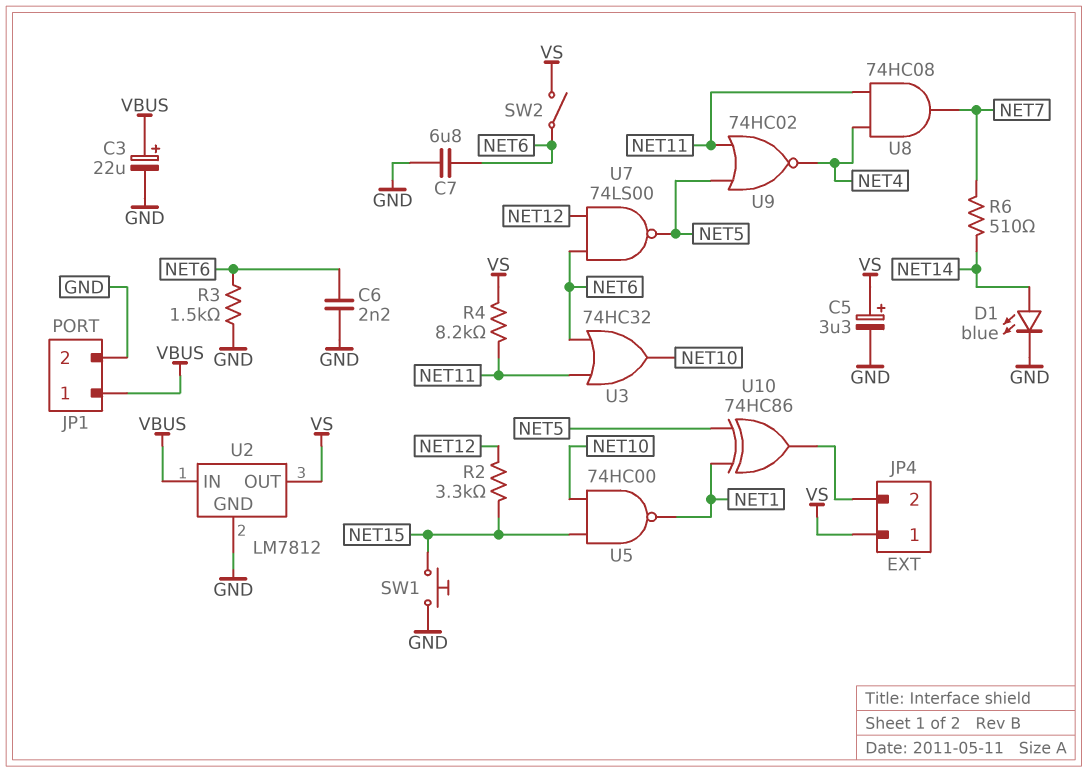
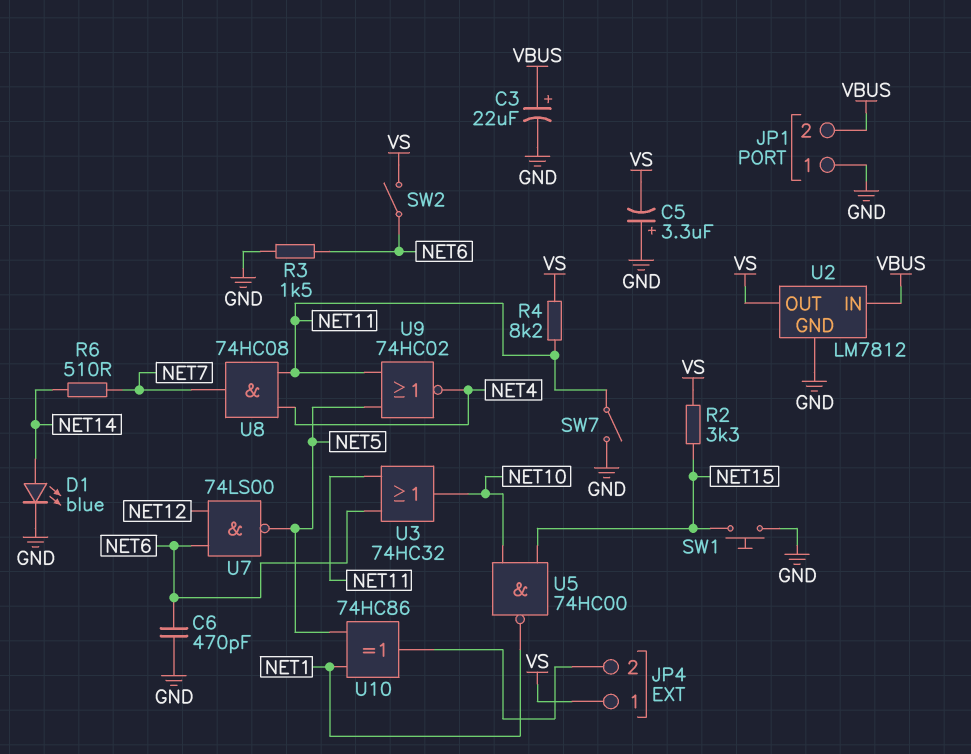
C5: 3.3uF (plus VS, minus GND) -> 3.3uF (plus GND, minus VS)
C6: 2.2nF (GND, NET6) -> 470pF (GND, NET6)
C7: 6.8uF (GND, NET6) -> none
JP1 pin 1: VBUS -> GND
JP1 pin 2: GND -> VBUS
R2: 3.3k (NET12, NET15) -> 3.3k (NET15, VS)
SW7: none -> switch (GND, NET11)

